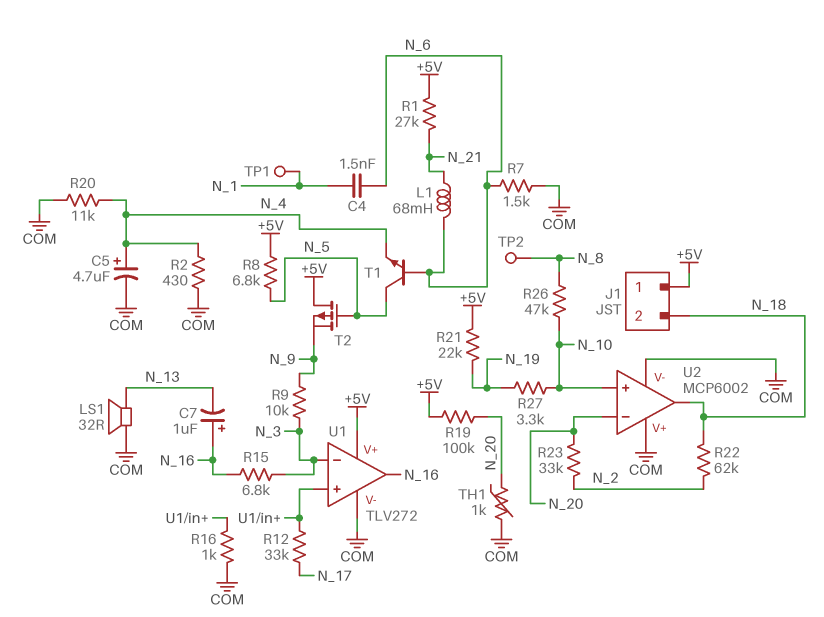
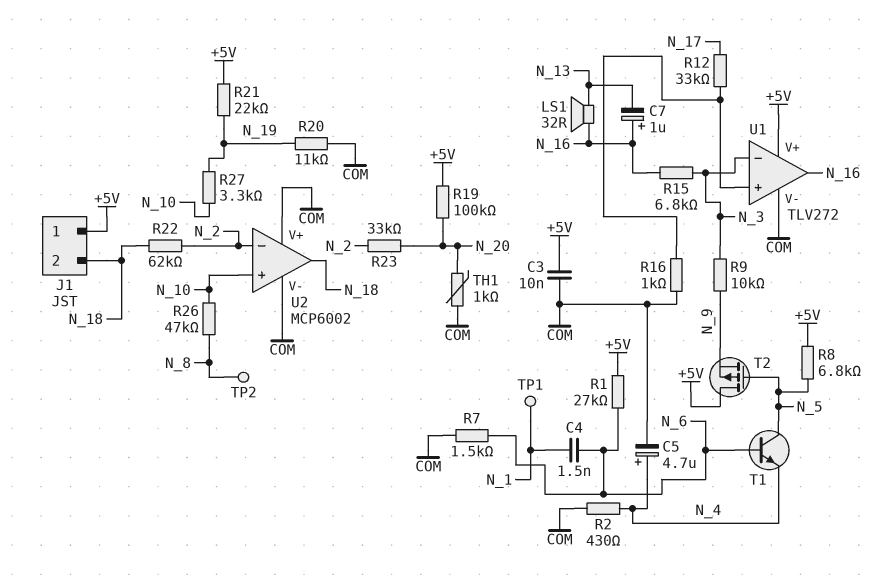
C3: none -> 10nF (+5V, COM)
L1: 68mH (N_6, N_21) -> none
LS1: speaker 32R (COM, N_13) -> speaker 32R (N_13, N_16)
R1: 27k (+5V, N_21) -> 27k (+5V, N_6)
R20: 11k (COM, N_4) -> 11k (COM, N_19)
U2 pin in-: N_20 -> N_2

